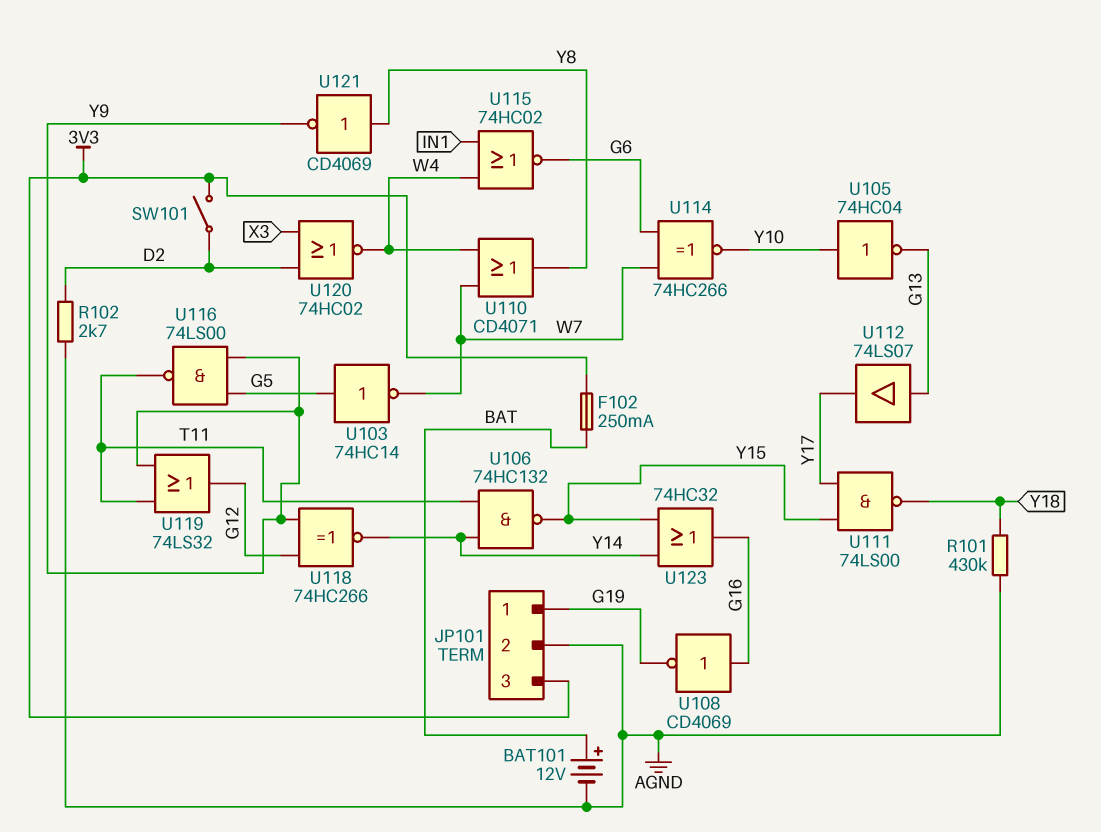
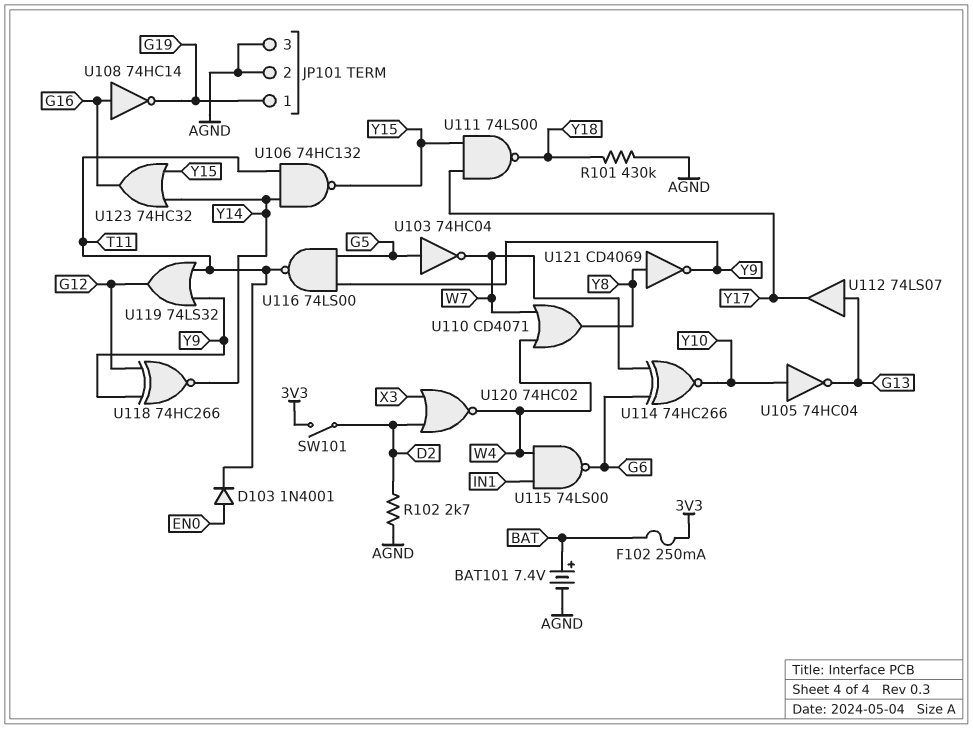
BAT101: 12V (plus BAT, minus AGND) -> 7.4V (plus BAT, minus AGND)
D103: none -> diode 1N4001 (A EN0, K T11)
JP101 pin 3: 3V3 -> AGND
U103: NOT 74HC14 (in G5, out W7) -> NOT 74HC04 (in G5, out W7)
U108: NOT CD4069 (in G16, out G19) -> NOT 74HC14 (in G16, out G19)
U115: NOR 74HC02 (in IN1, in W4, out G6) -> NAND 74LS00 (in IN1, in W4, out G6)

